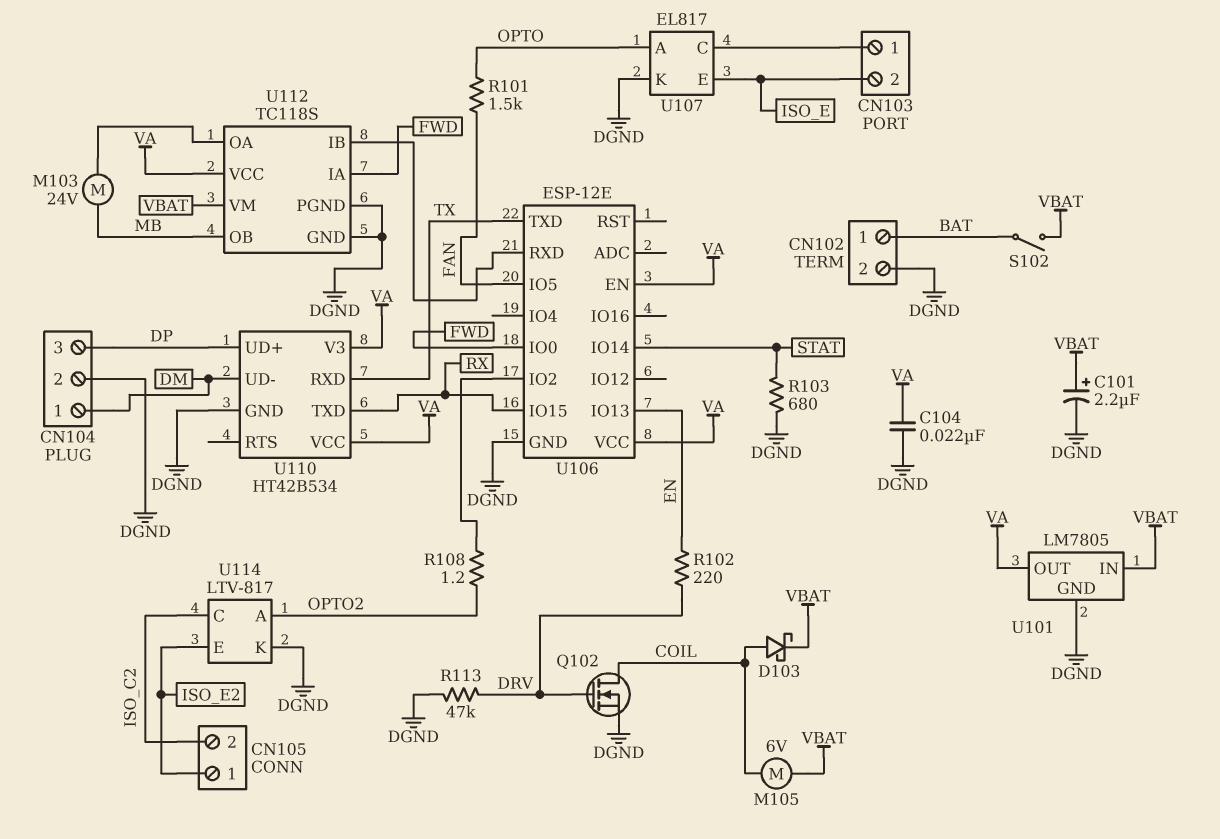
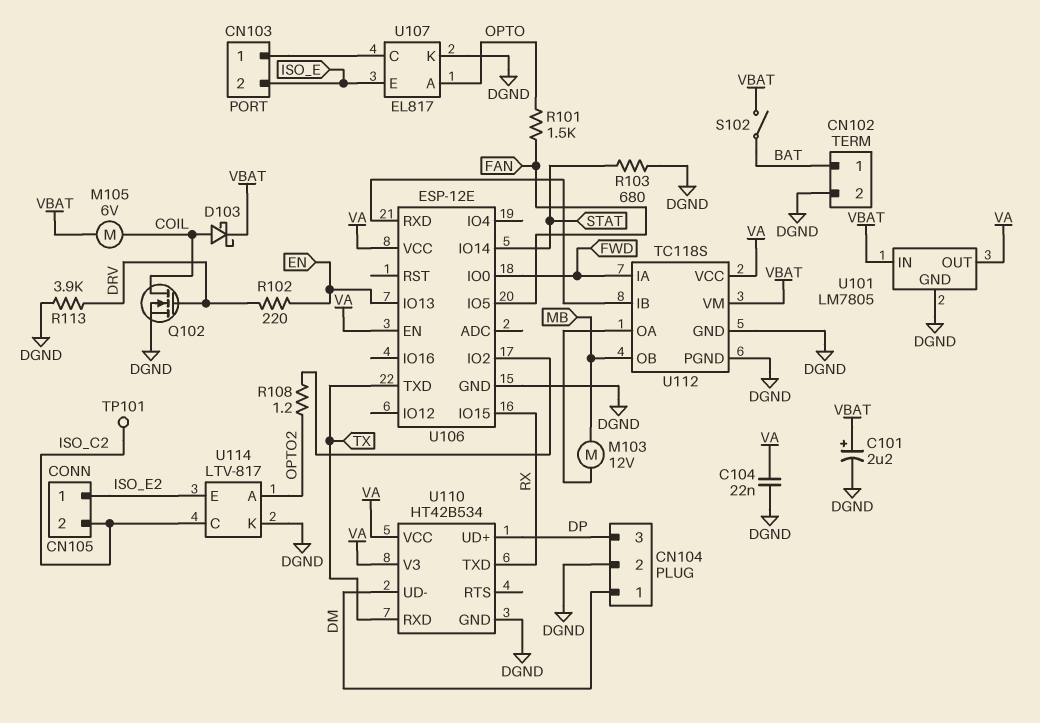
M103: motor 24V (MB, U112/OA) -> motor 12V (MB, U112/OA)
R113: 47k (DGND, DRV) -> 3.9k (DGND, DRV)
TP101: none -> test point (ISO_C2)

